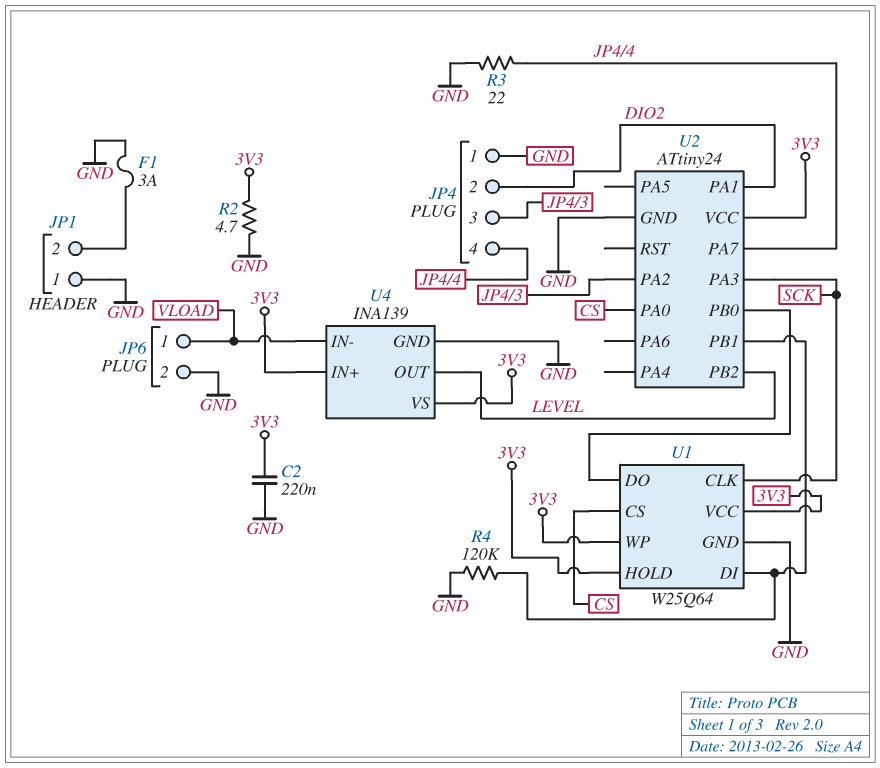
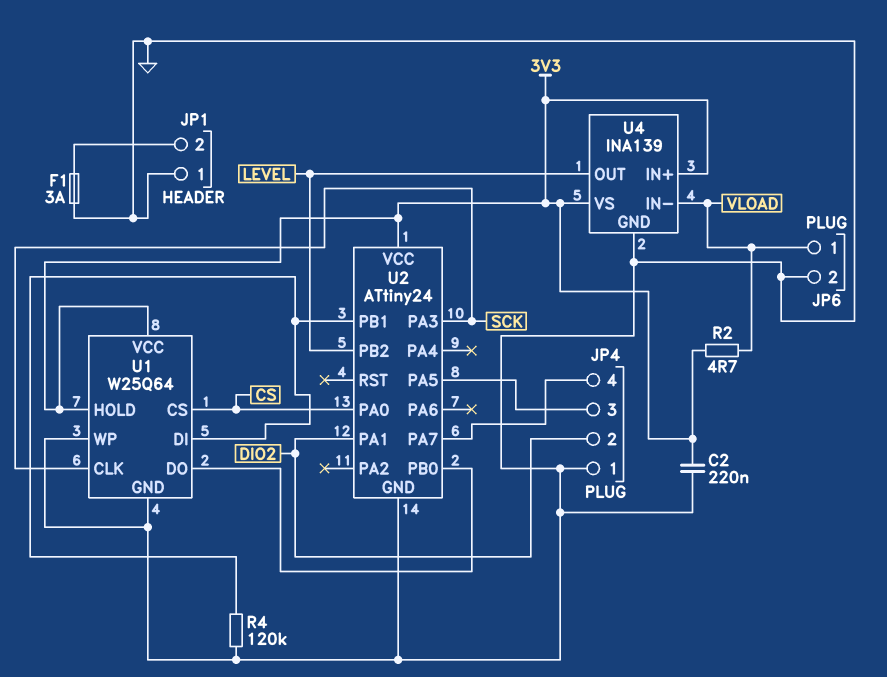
R2: 4.7 (3V3, GND) -> 4.7 (3V3, VLOAD)
R3: 22 (GND, JP4/4) -> none
U1 pin WP: 3V3 -> GND
U2 pin PA2: JP4/3 -> none
U2 pin PA5: none -> JP4/3

